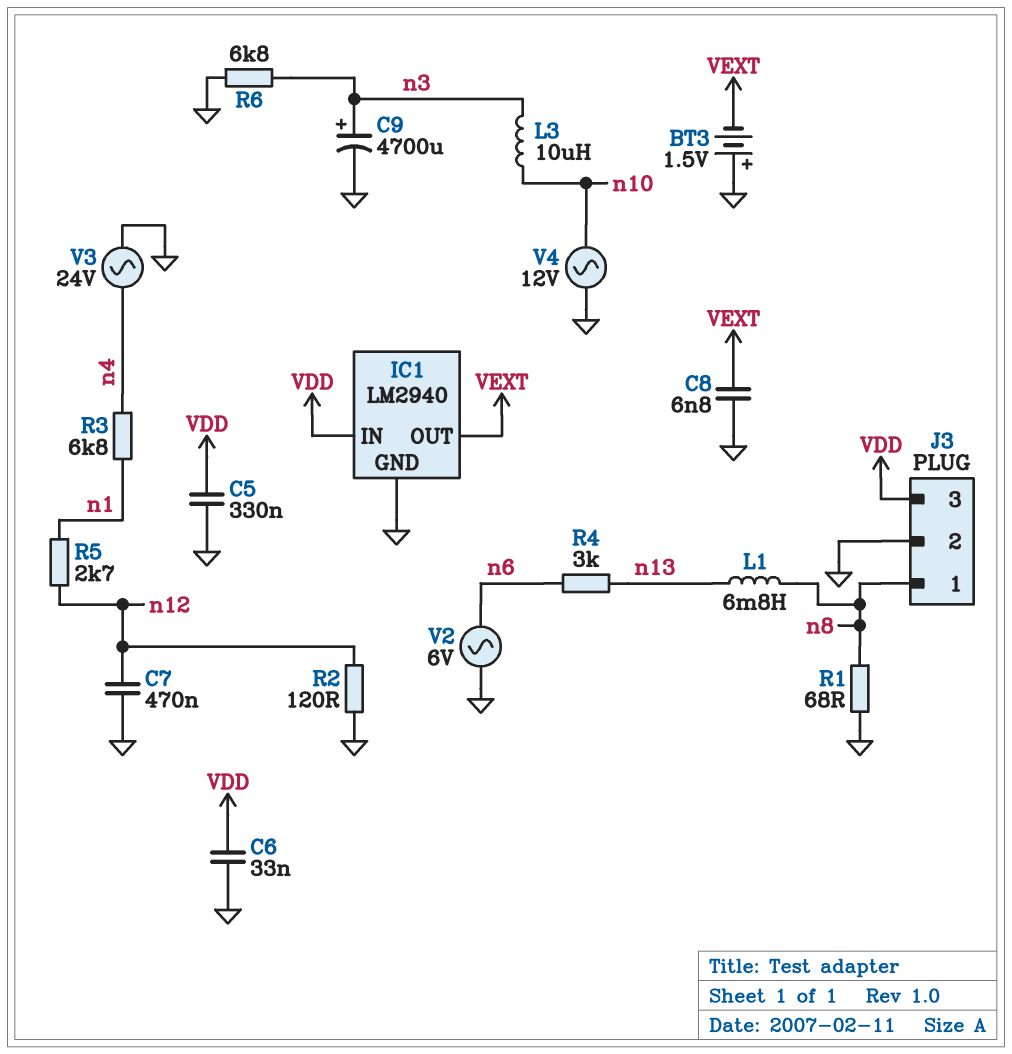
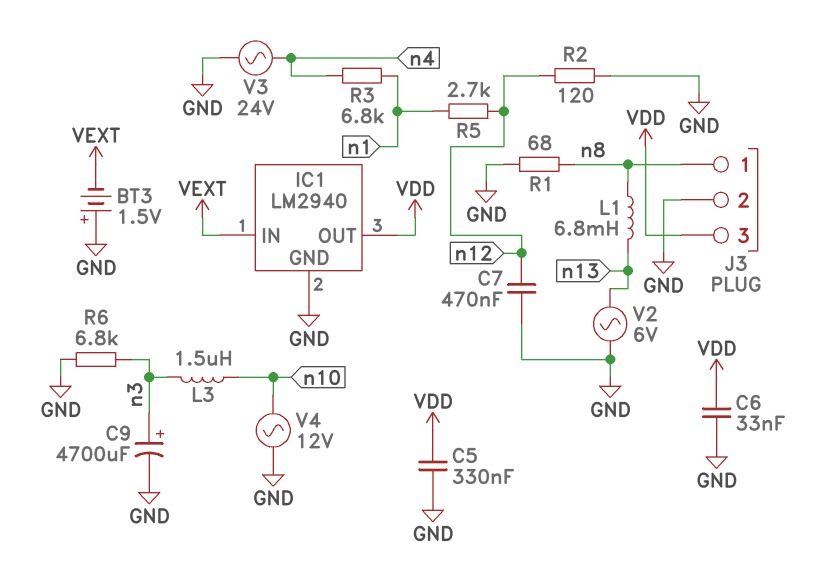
C8: 6.8nF (GND, VEXT) -> none
IC1 pin IN: VDD -> VEXT
IC1 pin OUT: VEXT -> VDD
L3: 10uH (n3, n10) -> 1.5uH (n3, n10)
R4: 3k (n6, n13) -> none
V2: AC 6V (GND, n6) -> AC 6V (GND, n13)

